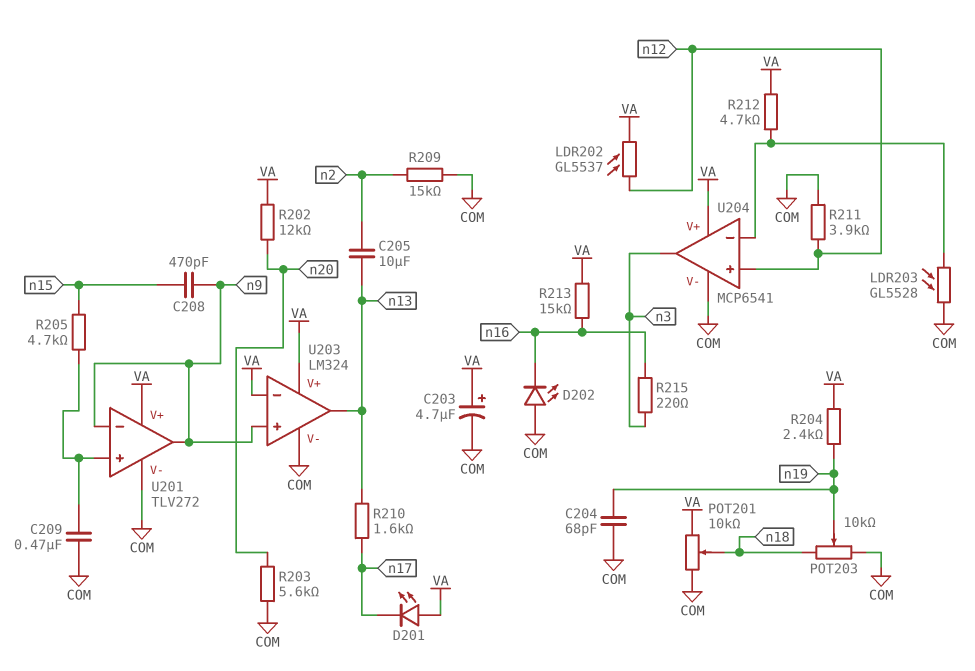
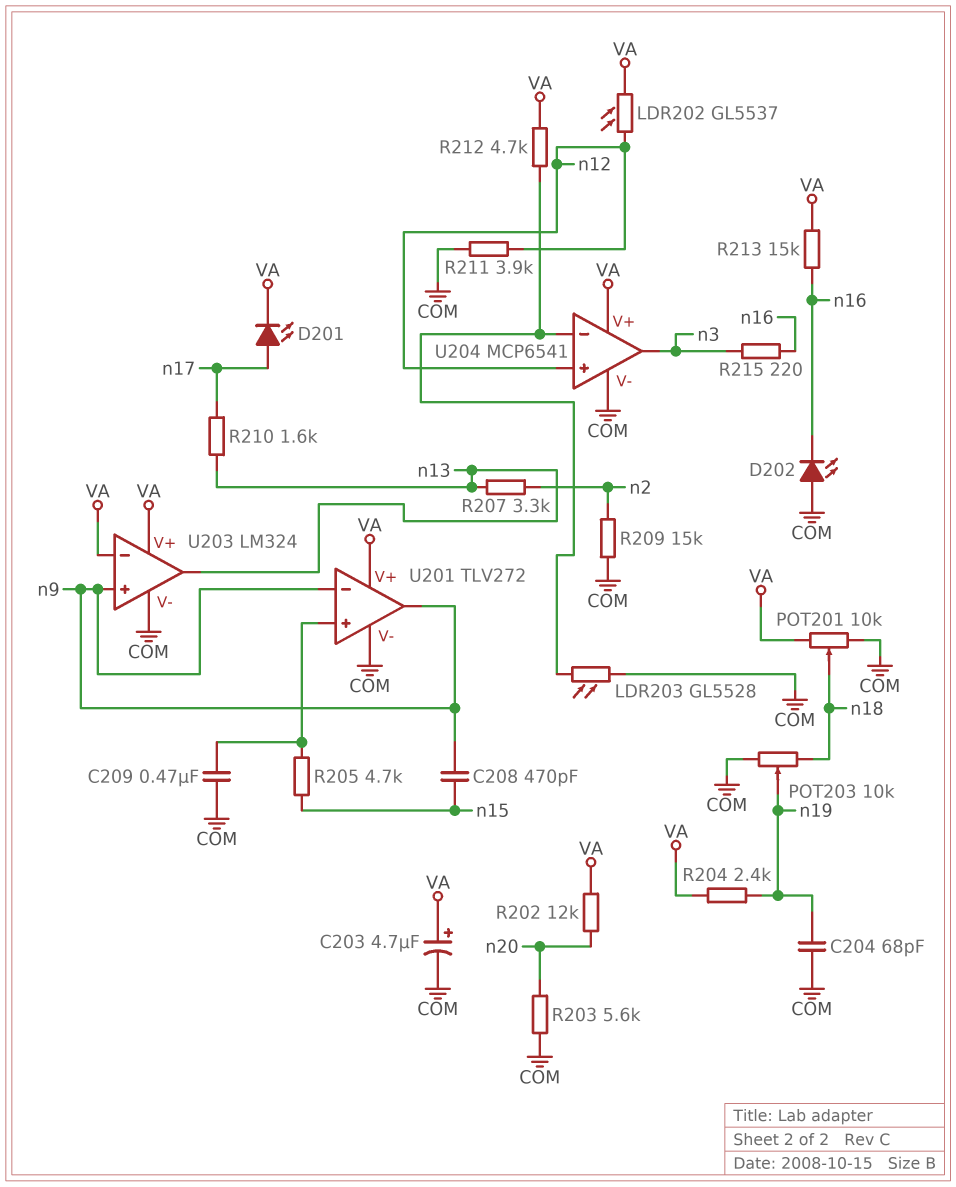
C205: 10uF (n2, n13) -> none
D201: LED (A VA, K n17) -> LED (A n17, K VA)
R207: none -> 3.3k (n2, n13)

